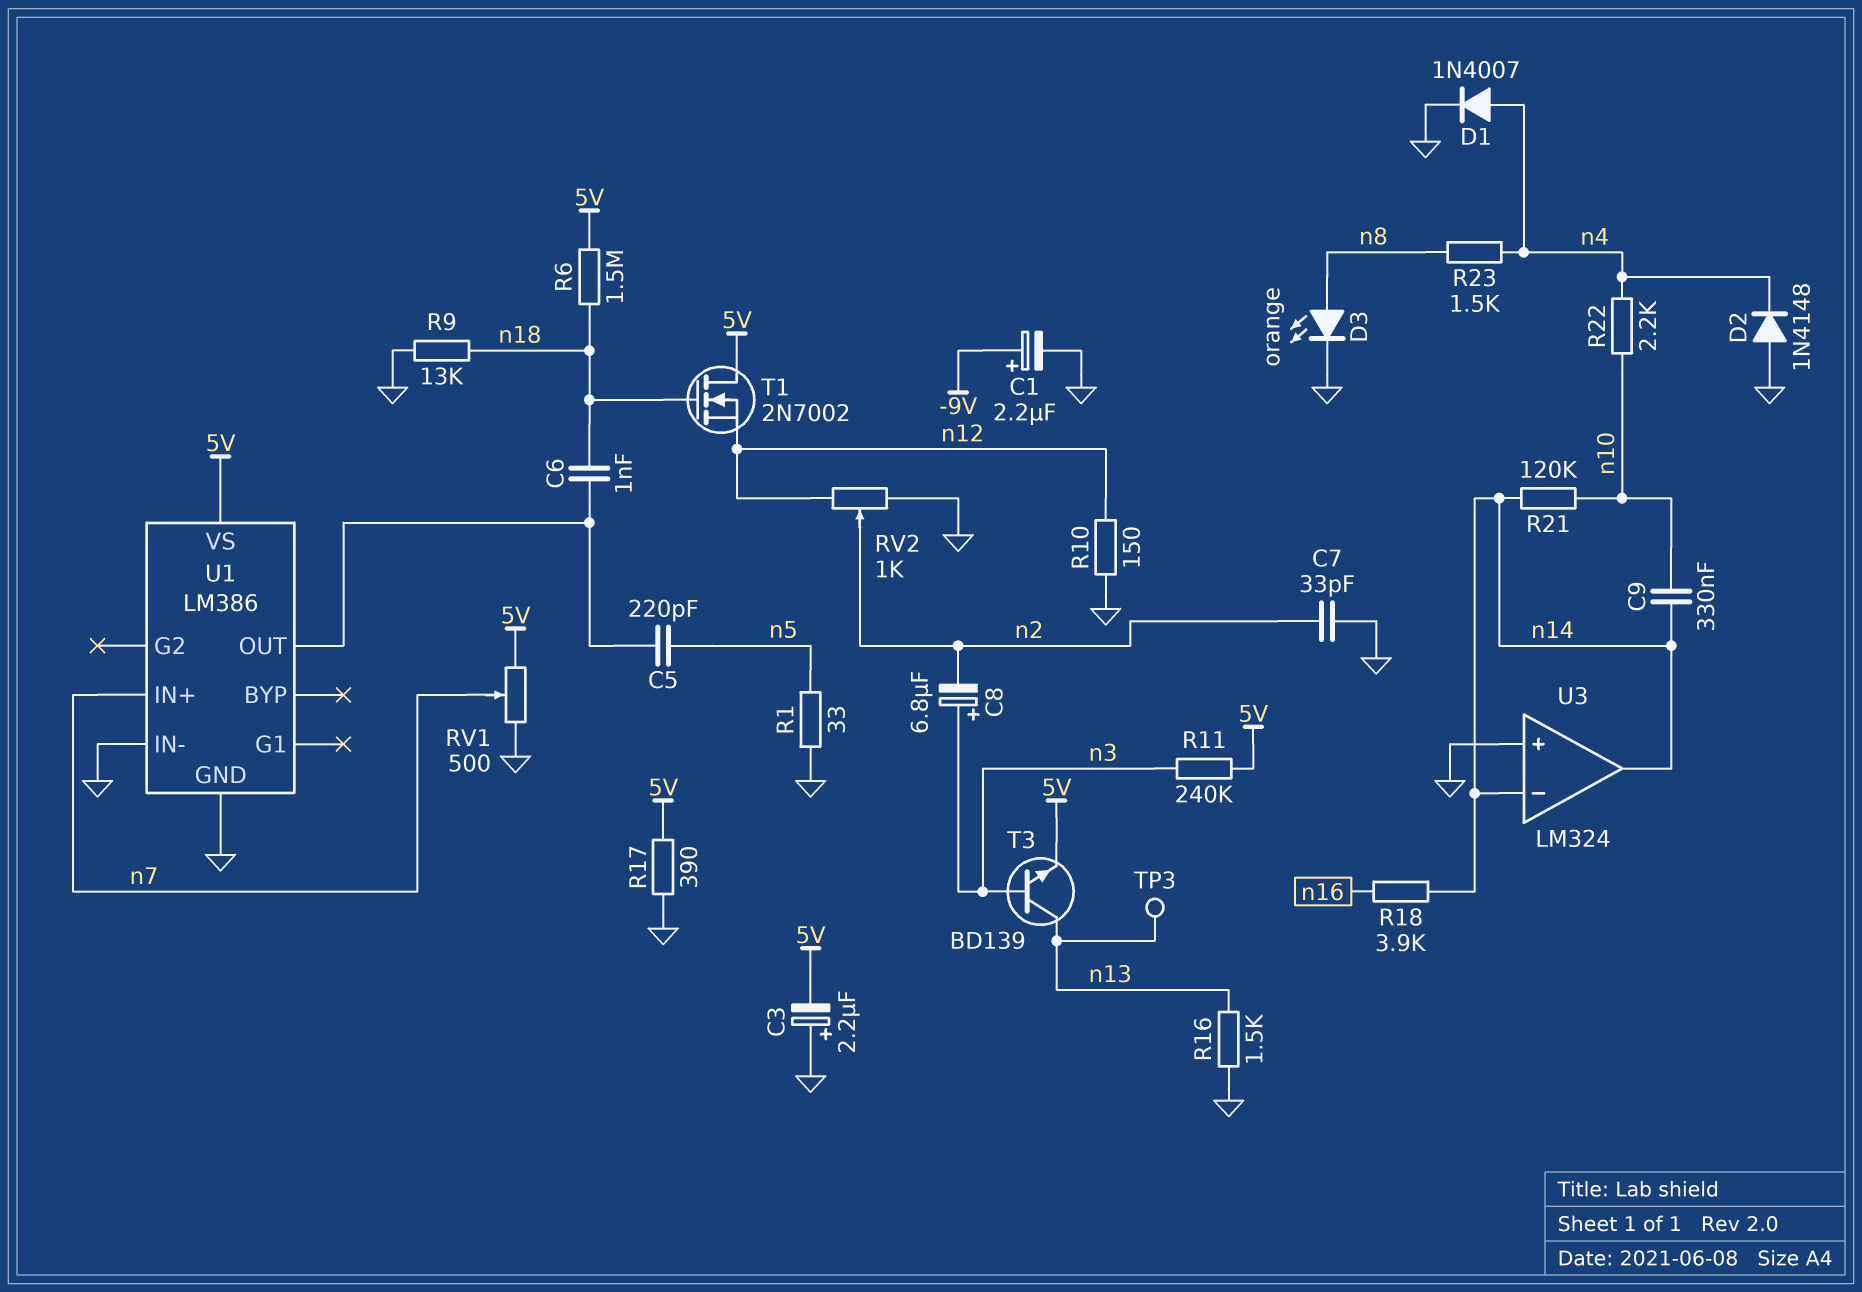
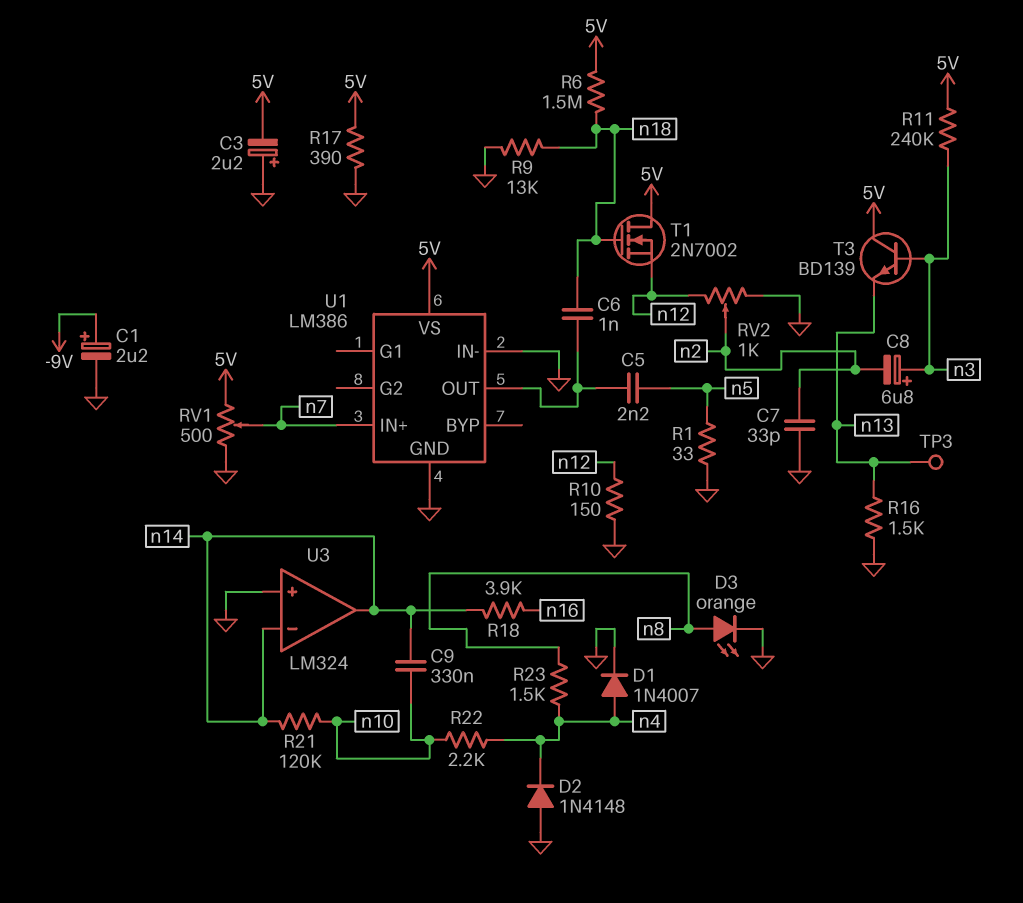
C5: 220pF (U1/OUT, n5) -> 2.2nF (U1/OUT, n5)
T3: NPN BD139 (B n3, C n13, E 5V) -> NPN BD139 (B n3, C 5V, E n13)

